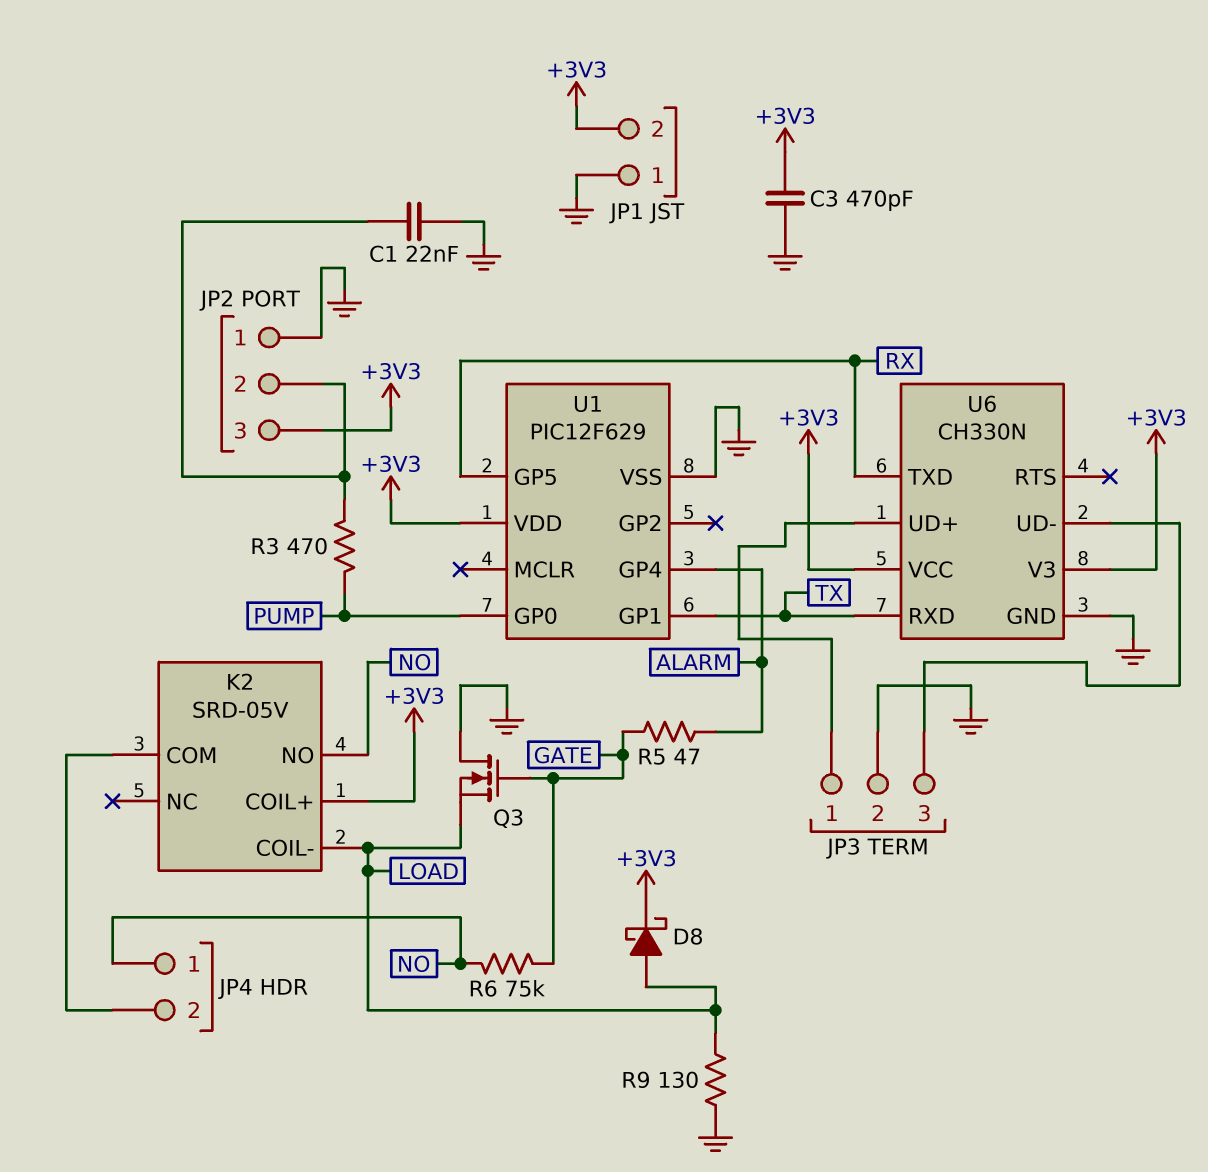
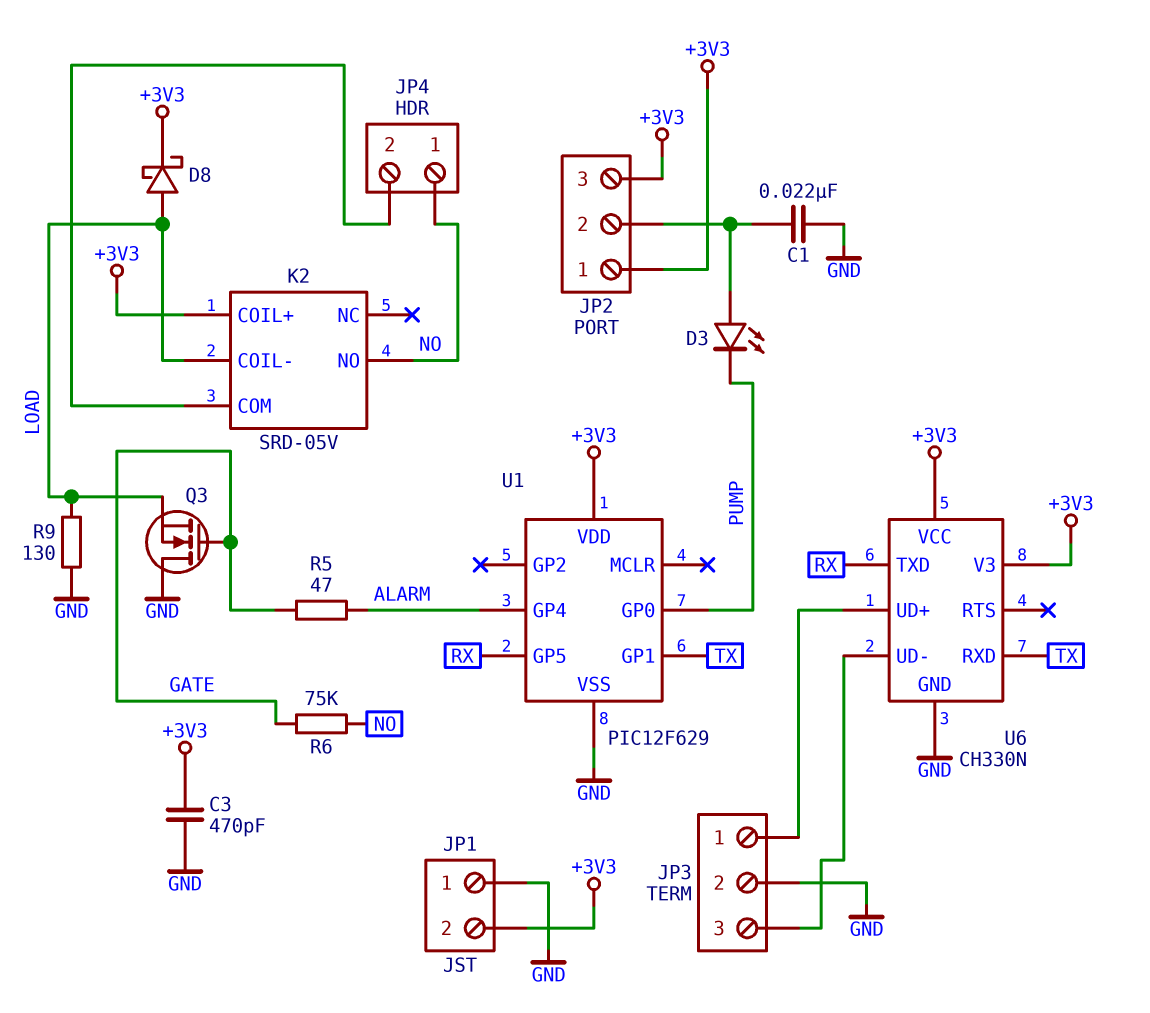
D3: none -> LED (A JP2/2, K PUMP)
JP2 pin 1: GND -> +3V3
R3: 470 (JP2/2, PUMP) -> none

